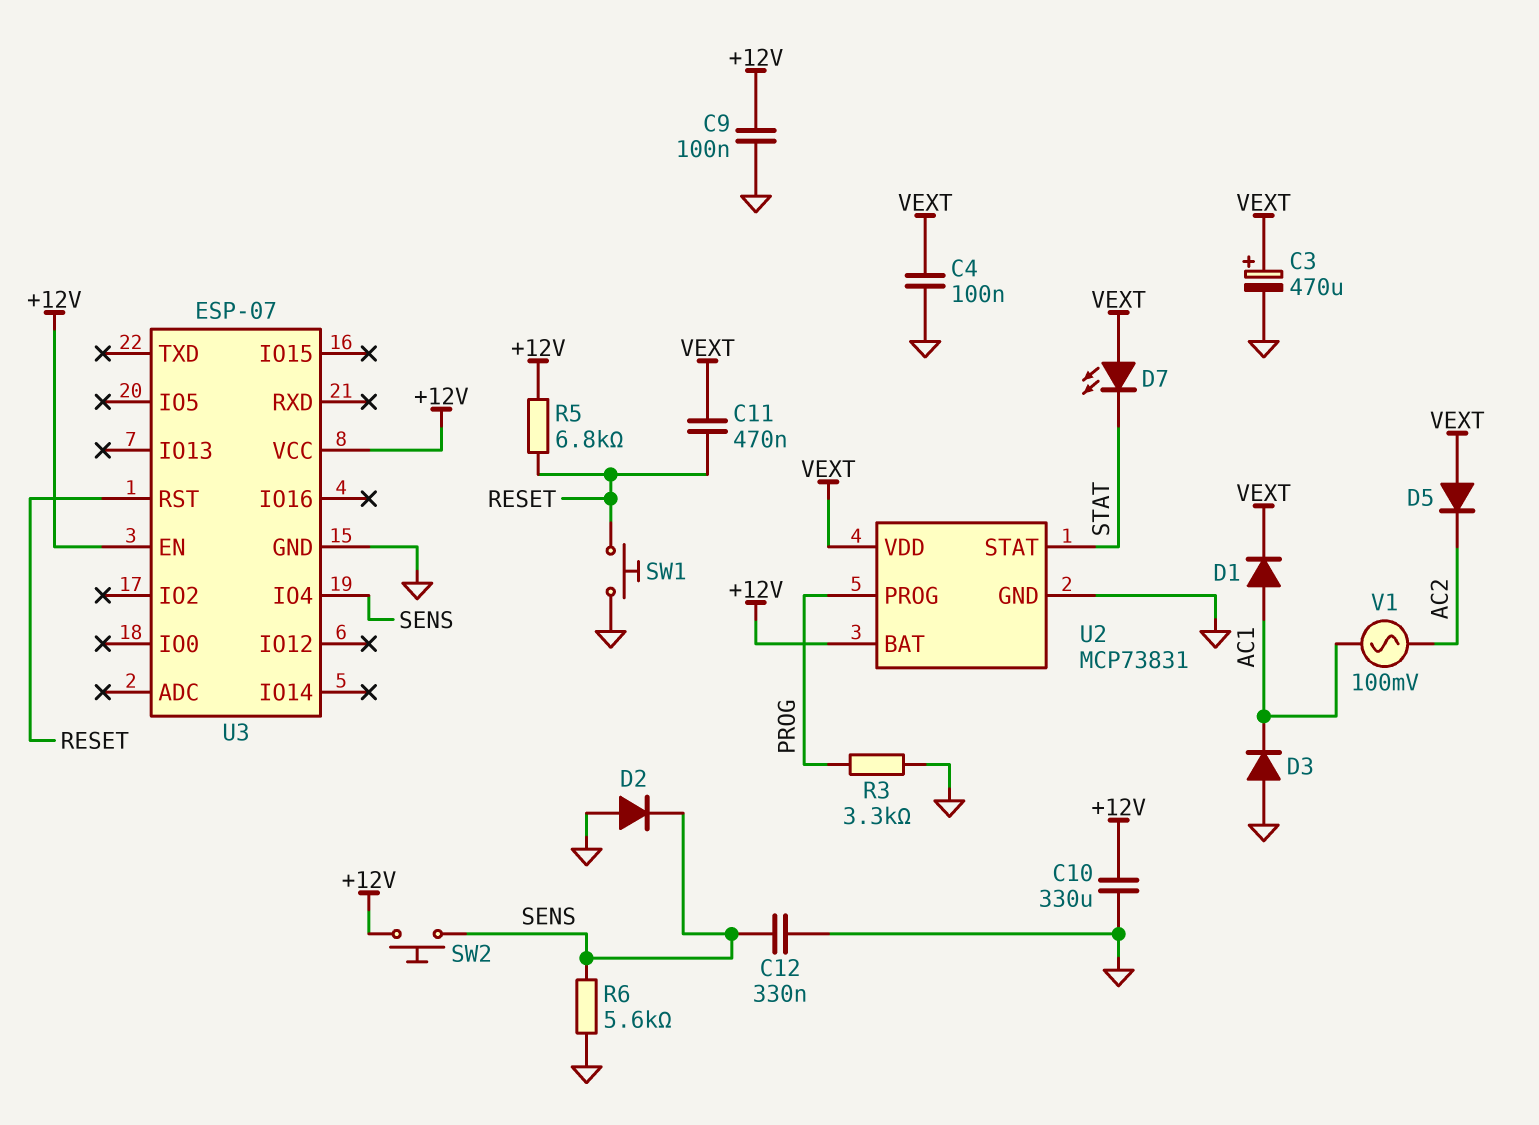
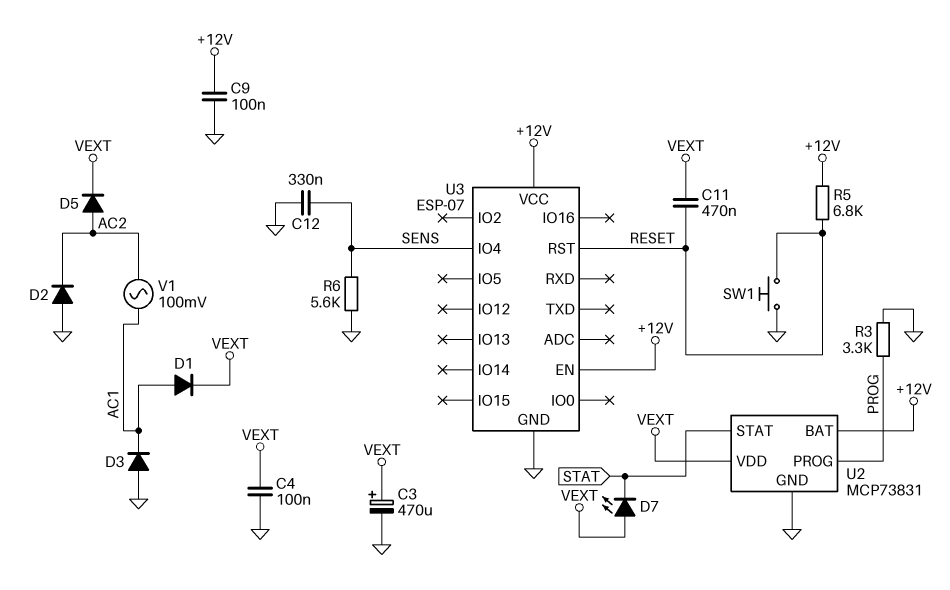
C10: 330uF (+12V, GND) -> none
D2: diode (A GND, K SENS) -> diode (A GND, K AC2)
D5: diode (A VEXT, K AC2) -> diode (A AC2, K VEXT)
SW2: button (+12V, SENS) -> none

